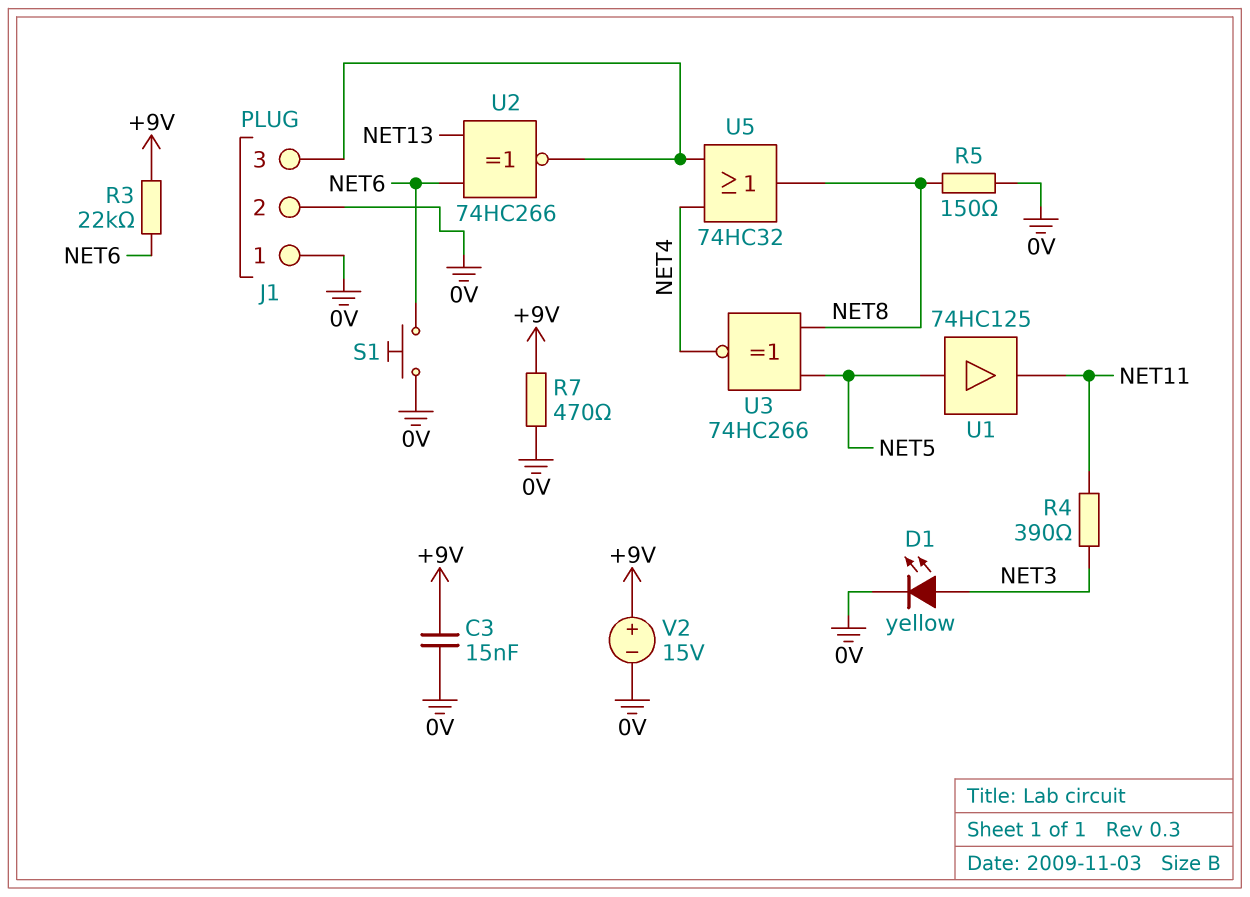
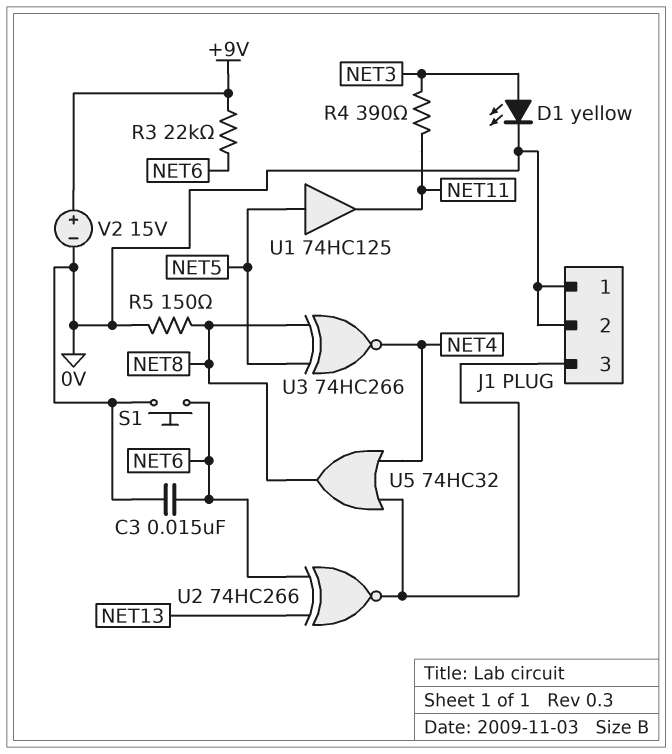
C3: 15nF (+9V, 0V) -> 15nF (0V, NET6)
R7: 470 (+9V, 0V) -> none

